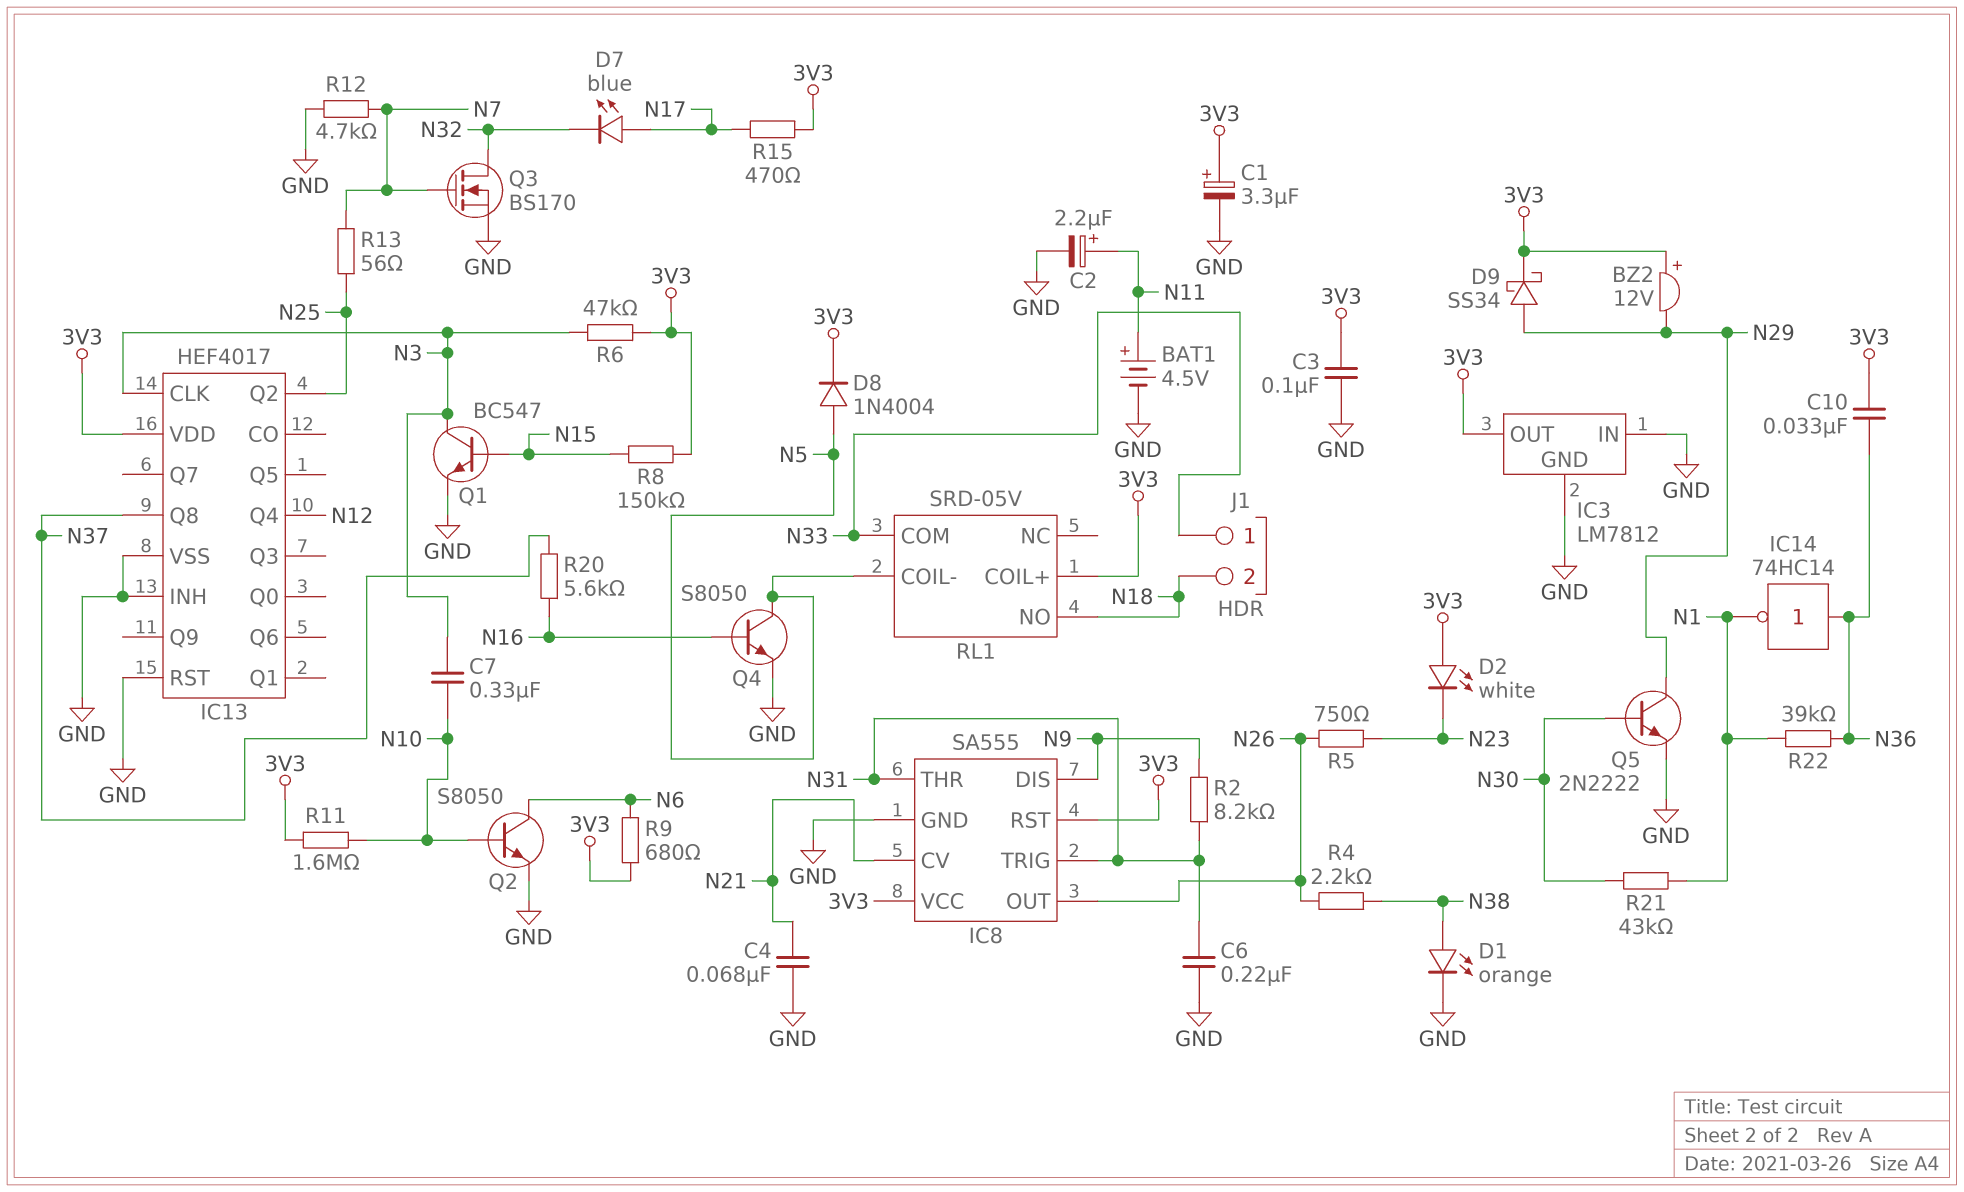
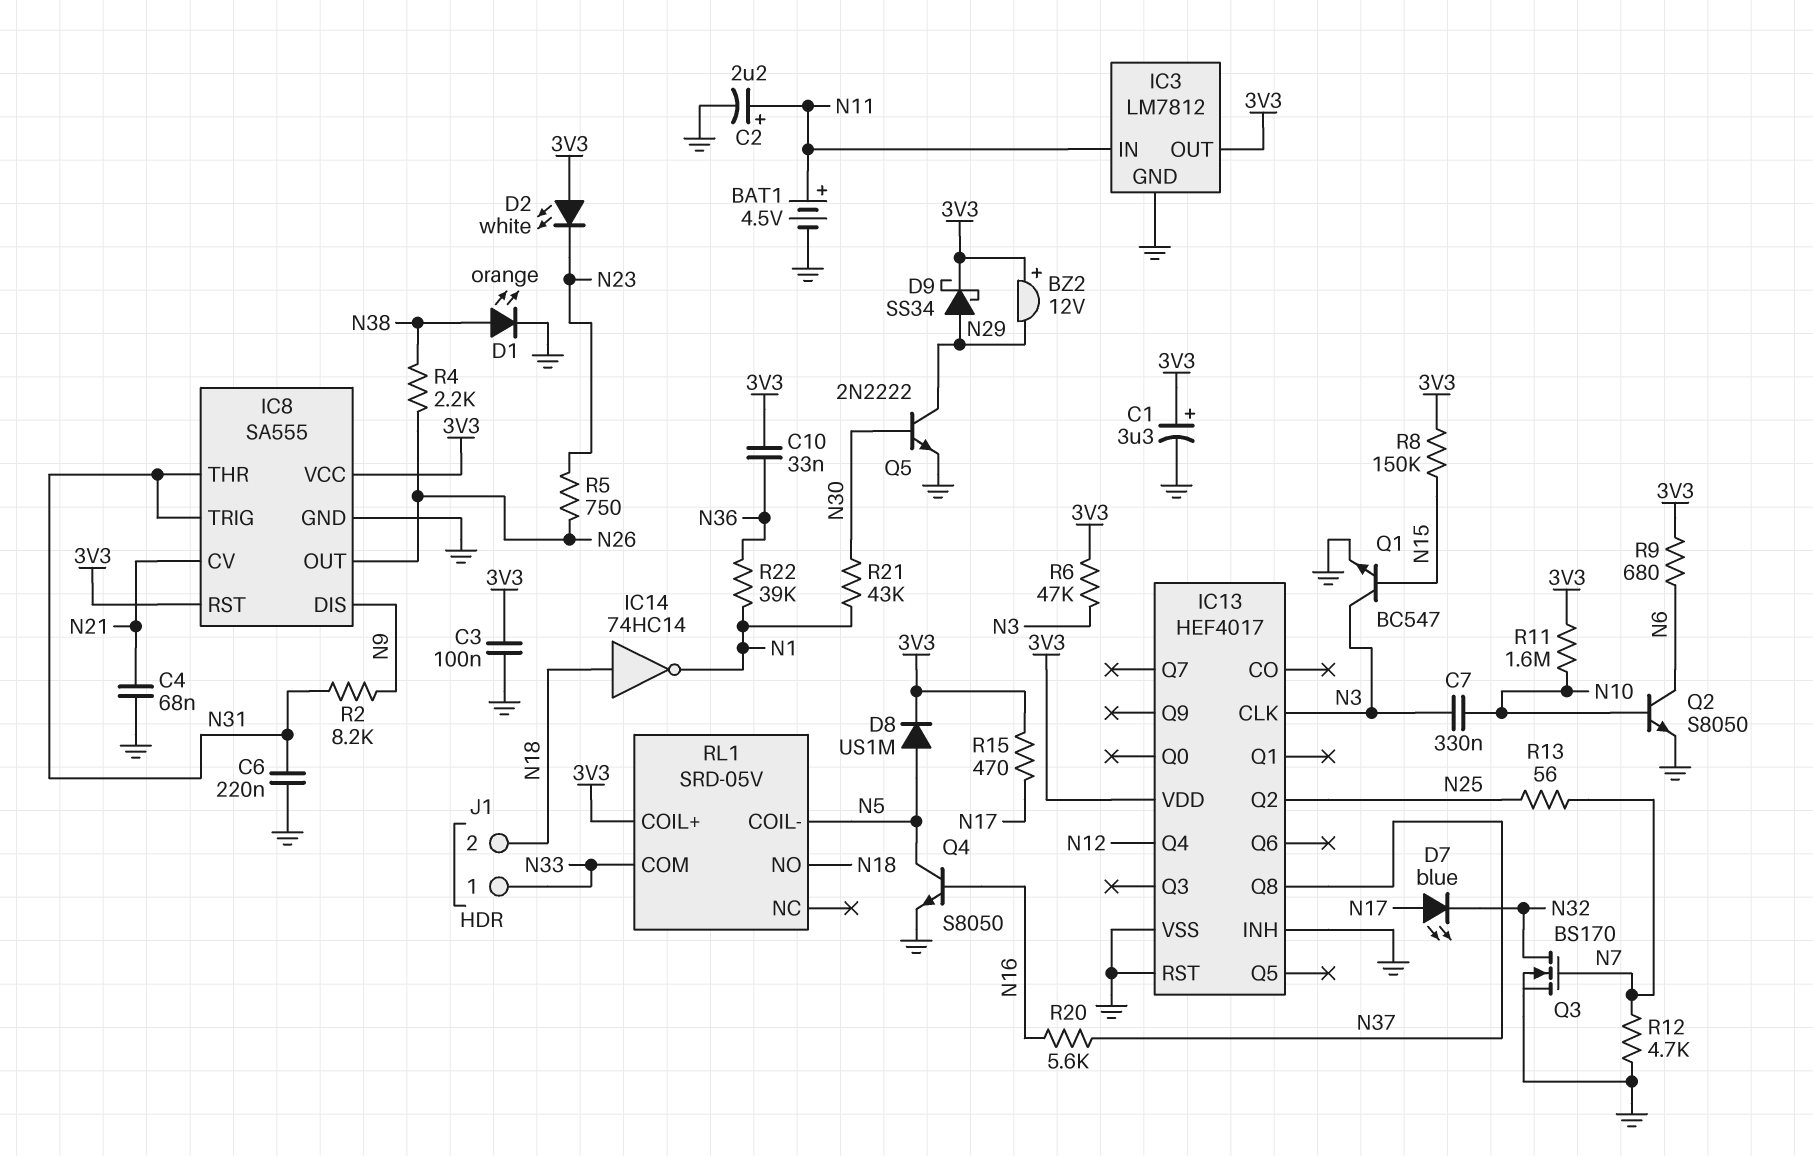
D8: diode 1N4004 (A N5, K 3V3) -> diode US1M (A N5, K 3V3)
IC3 pin IN: GND -> N11
IC14: NOT 74HC14 (in N36, out N1) -> NOT 74HC14 (in N18, out N1)

